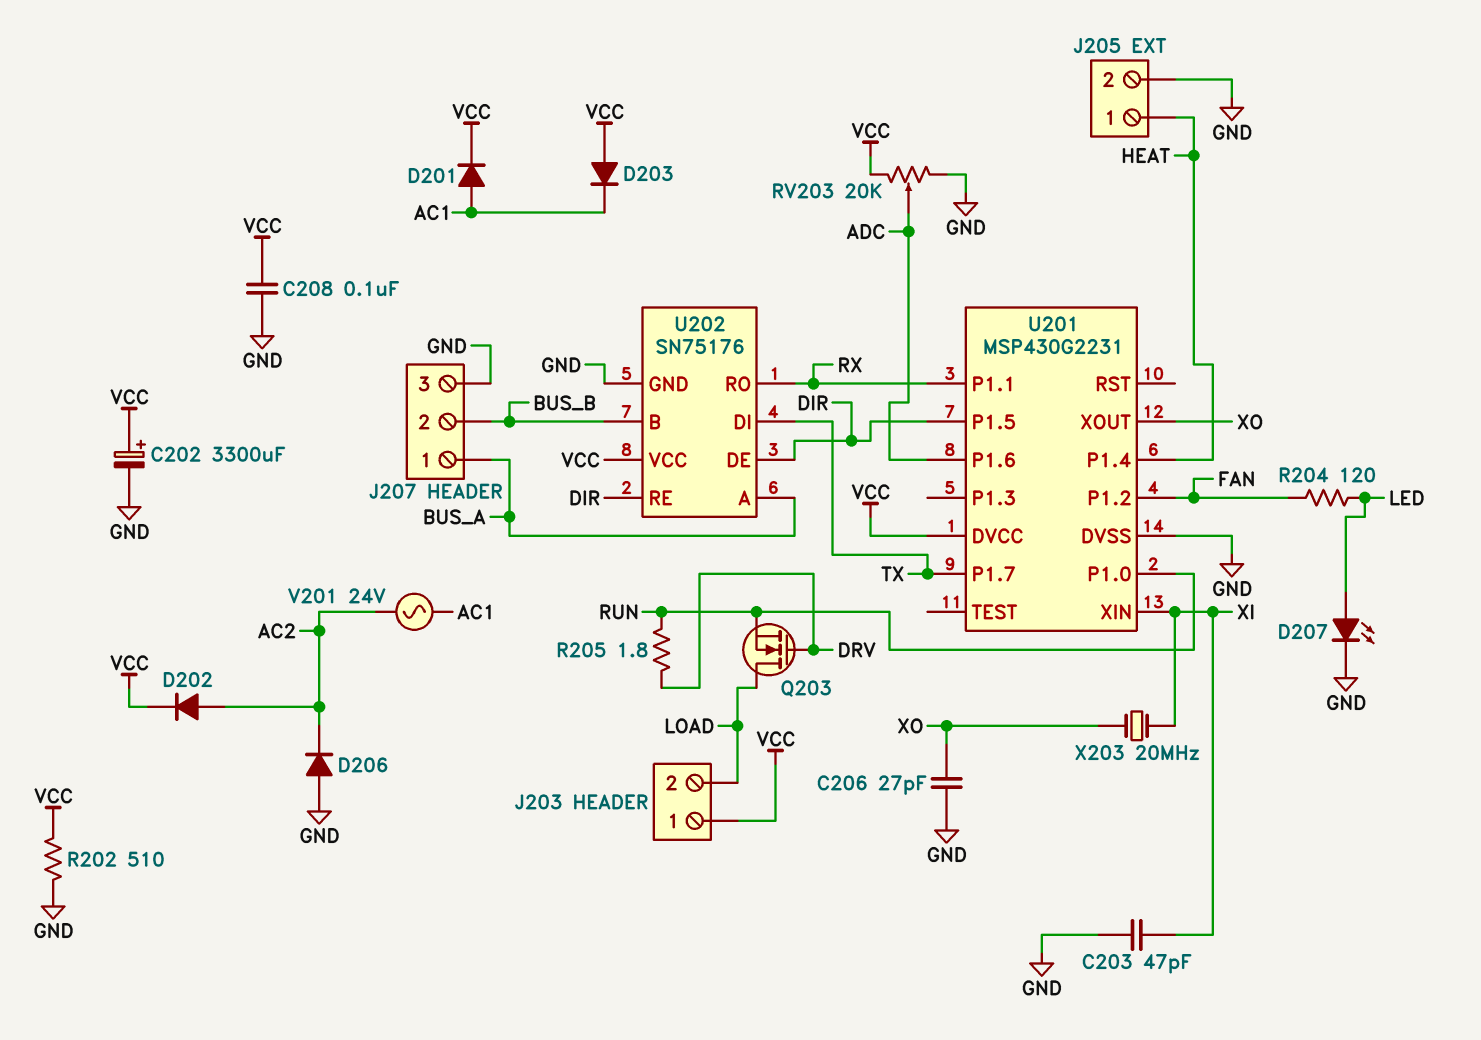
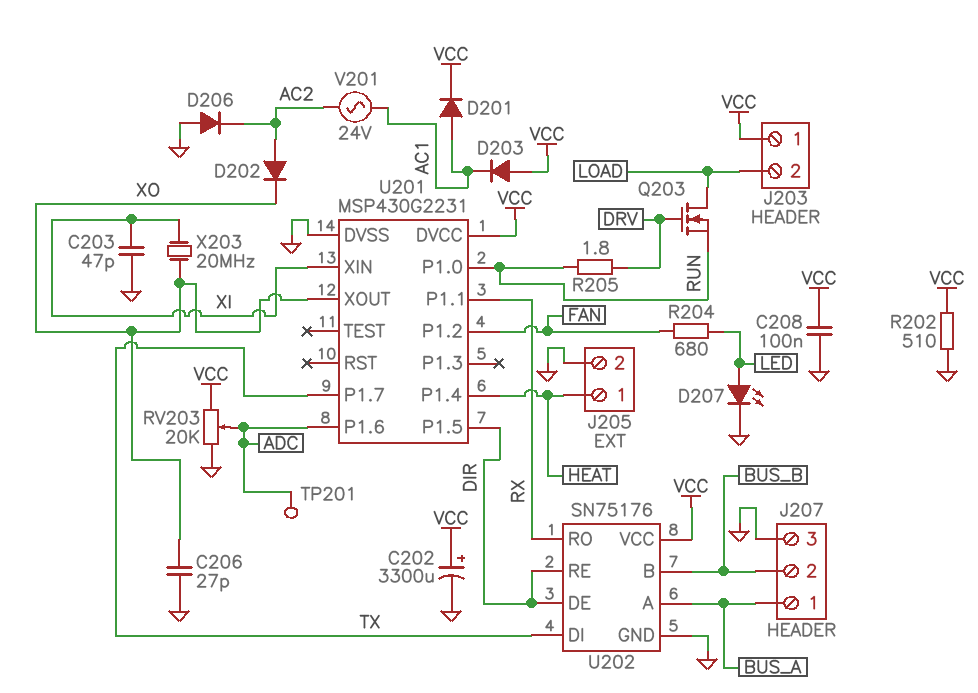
D202: diode (A AC2, K VCC) -> diode (A AC2, K XO)
R204: 120 (FAN, LED) -> 680 (FAN, LED)
TP201: none -> test point (ADC)

